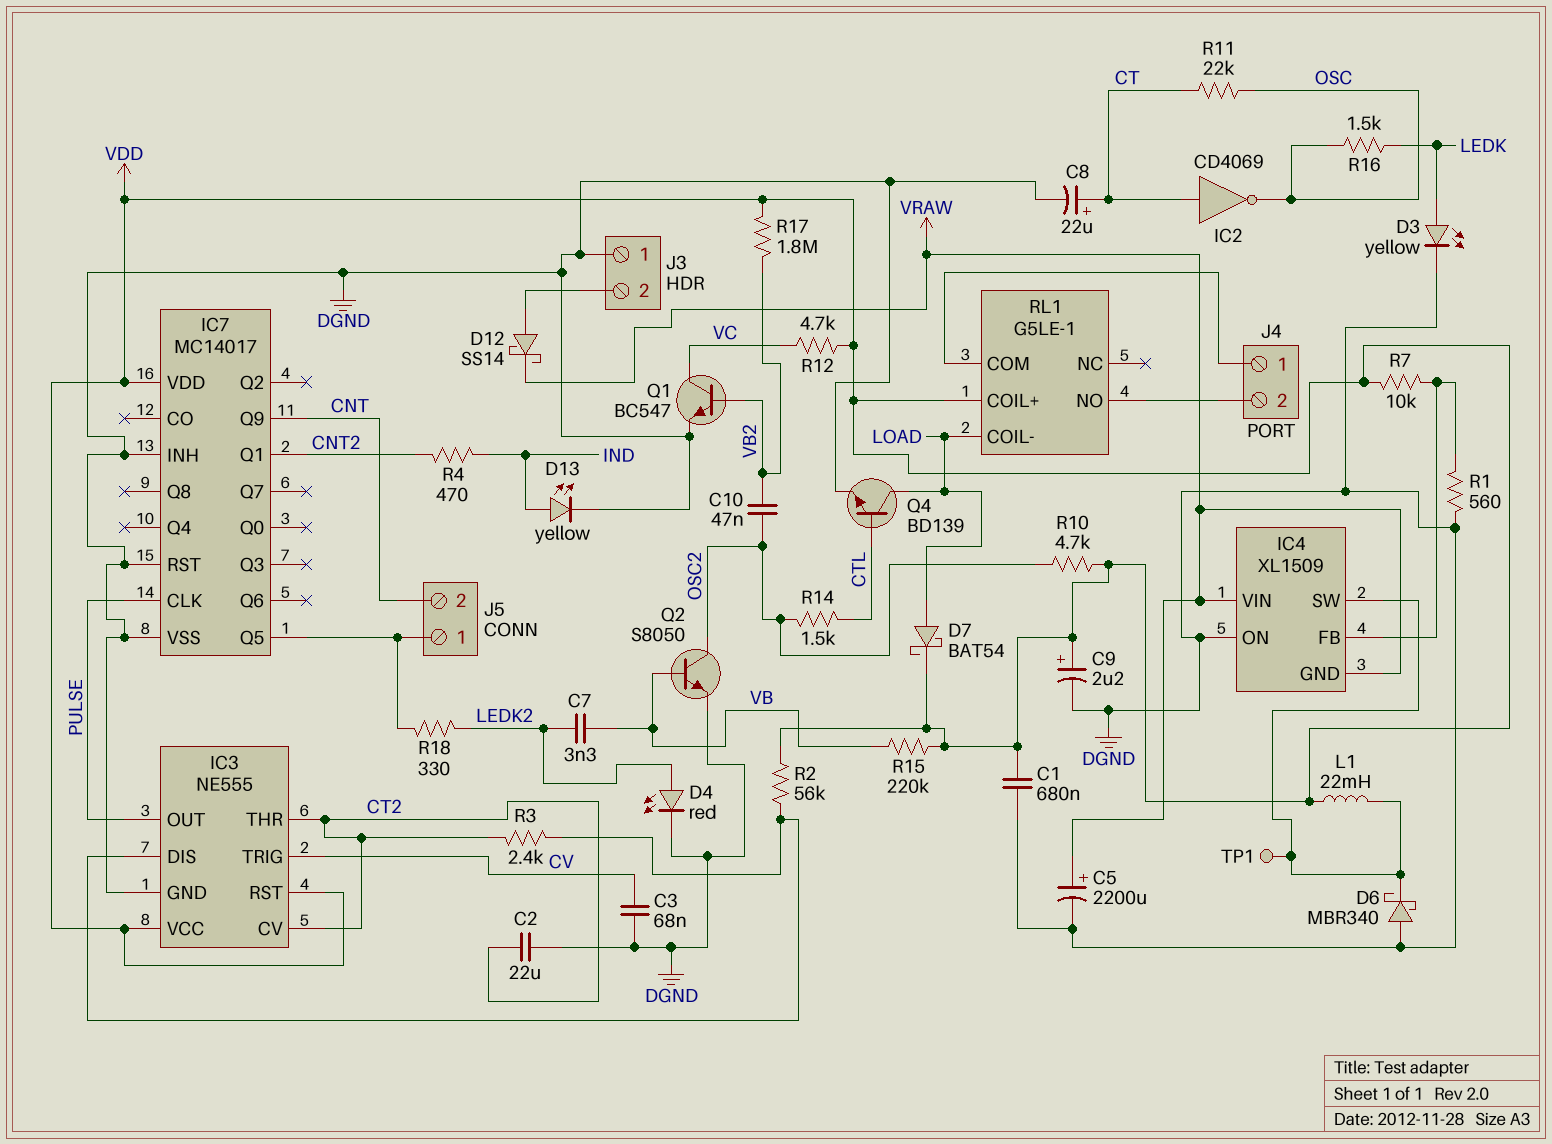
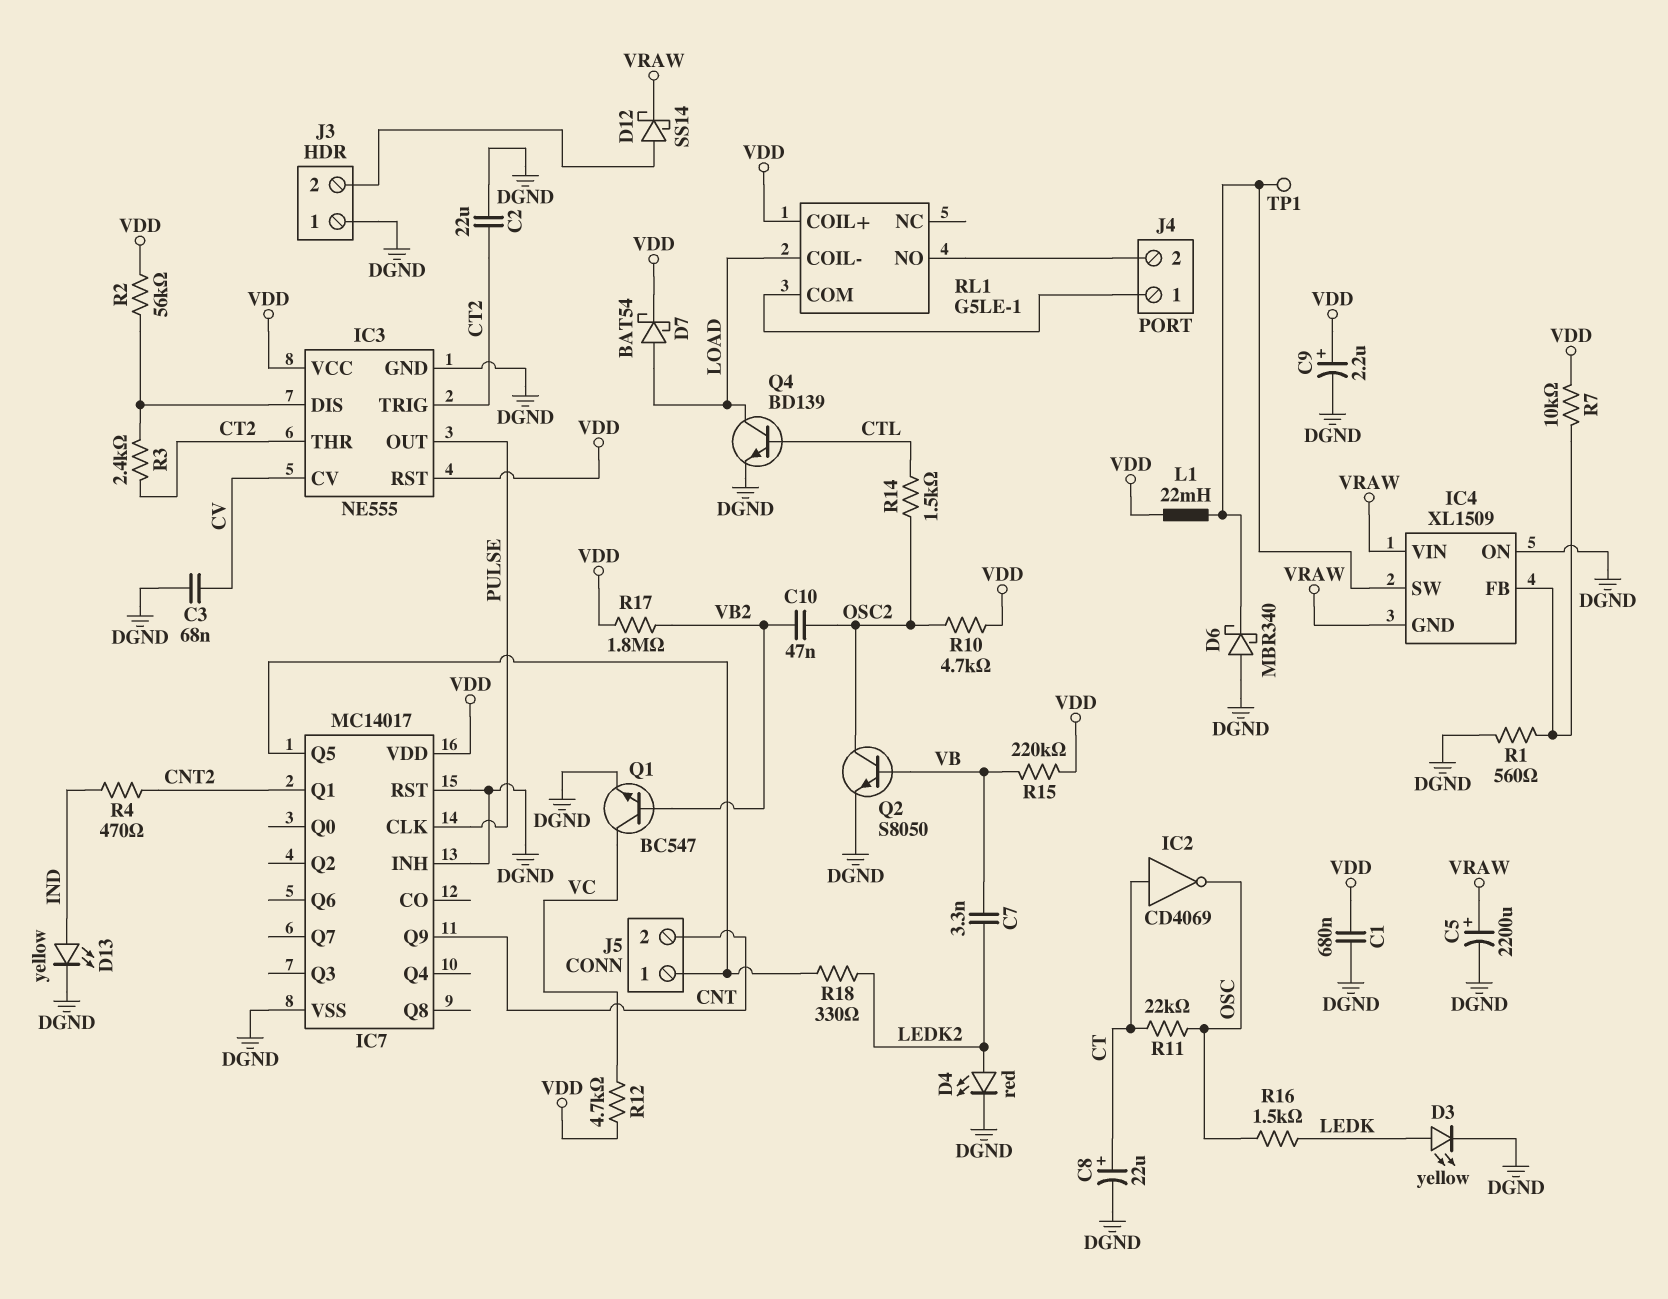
IC3 pin CV: CT2 -> CV
IC3 pin TRIG: CV -> CT2

